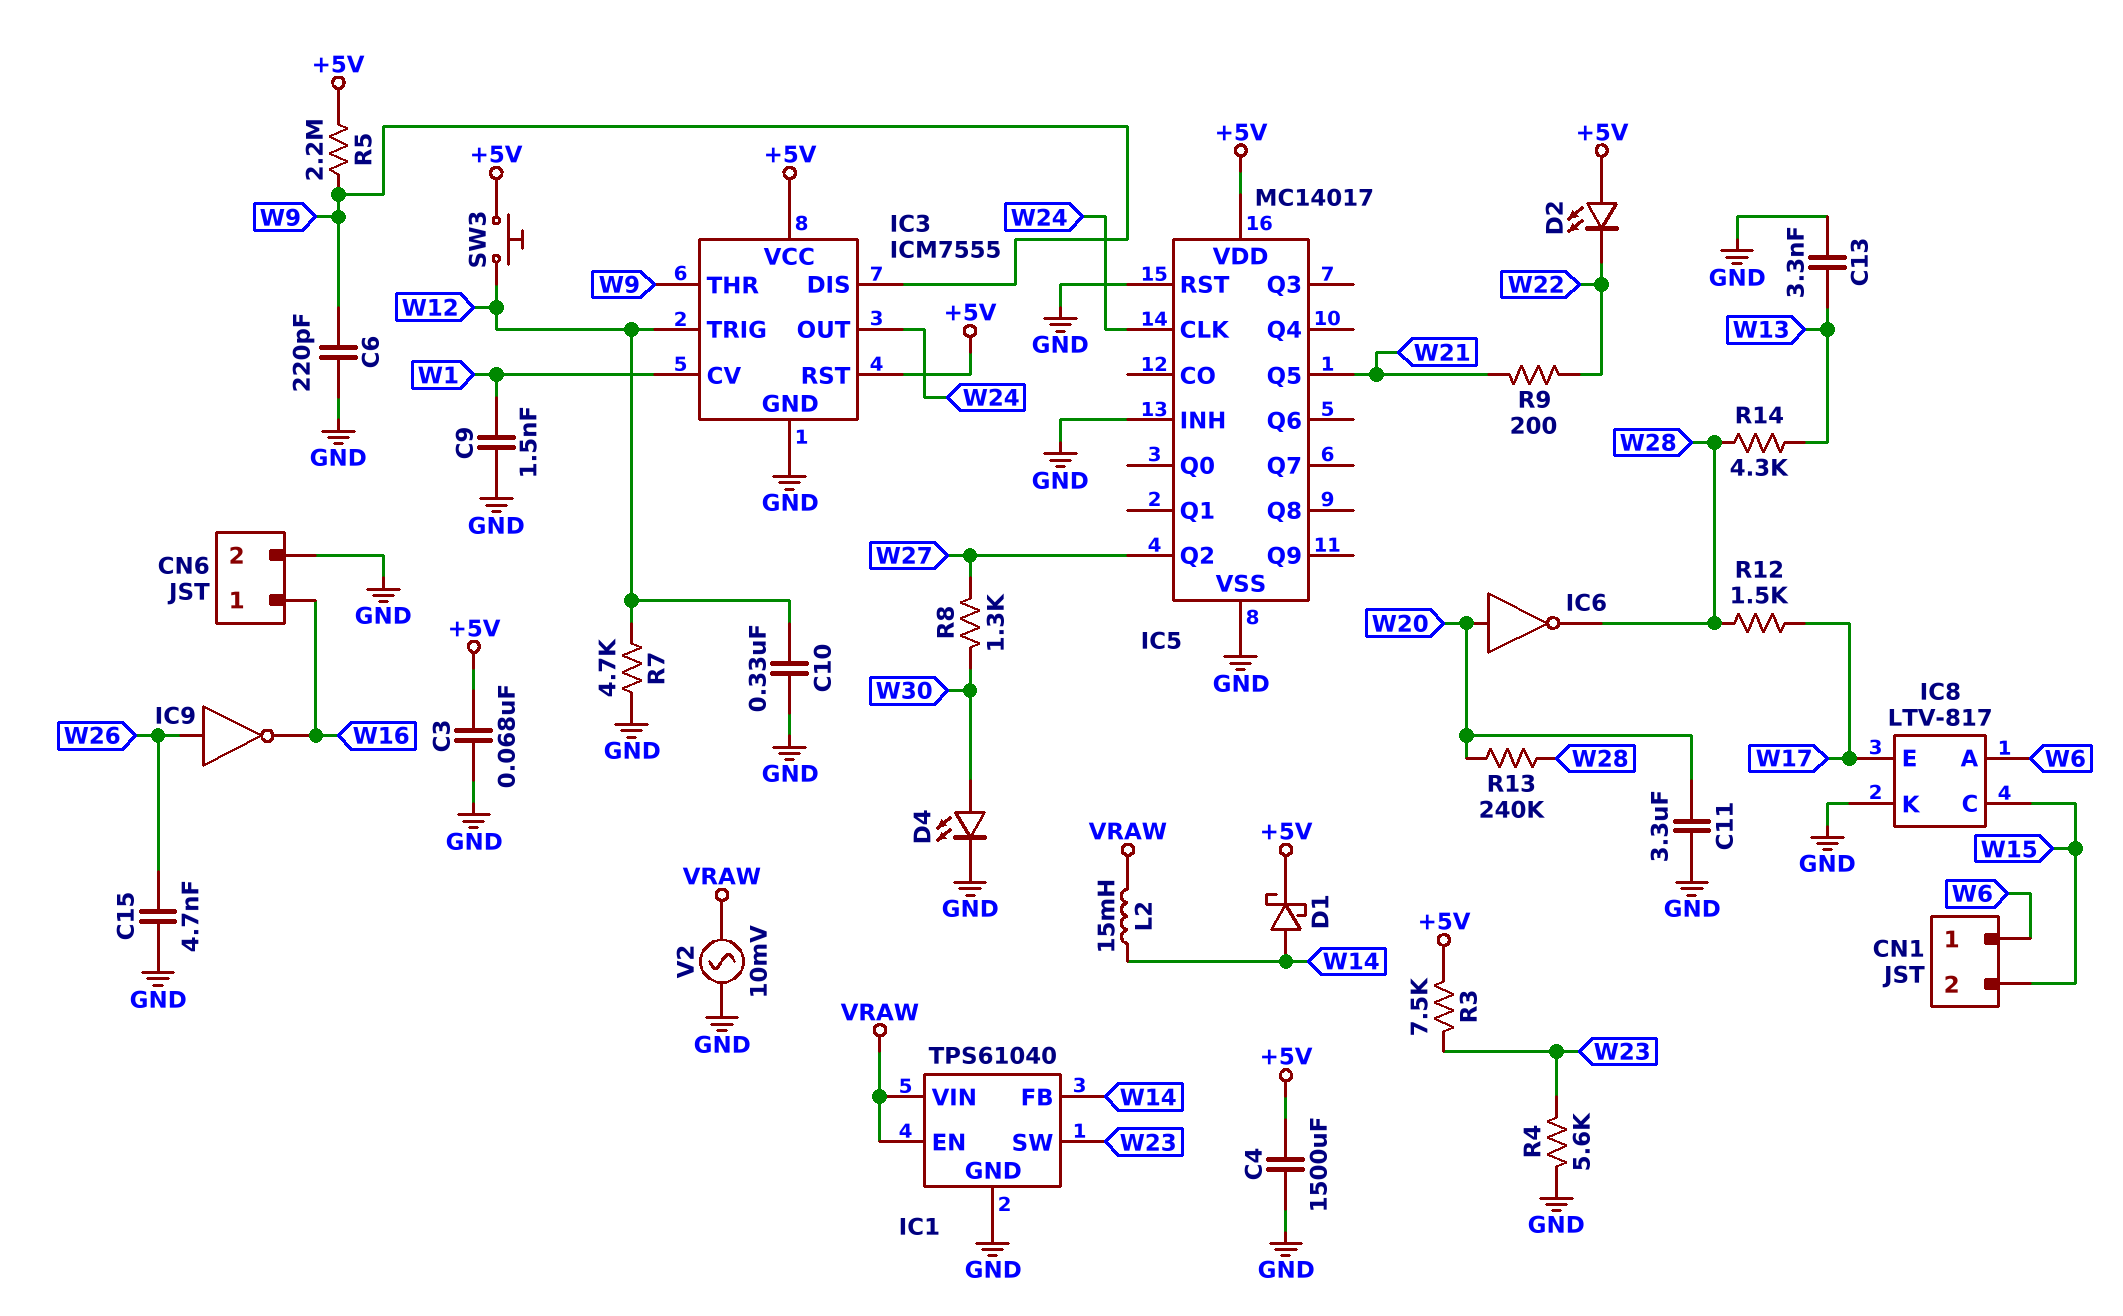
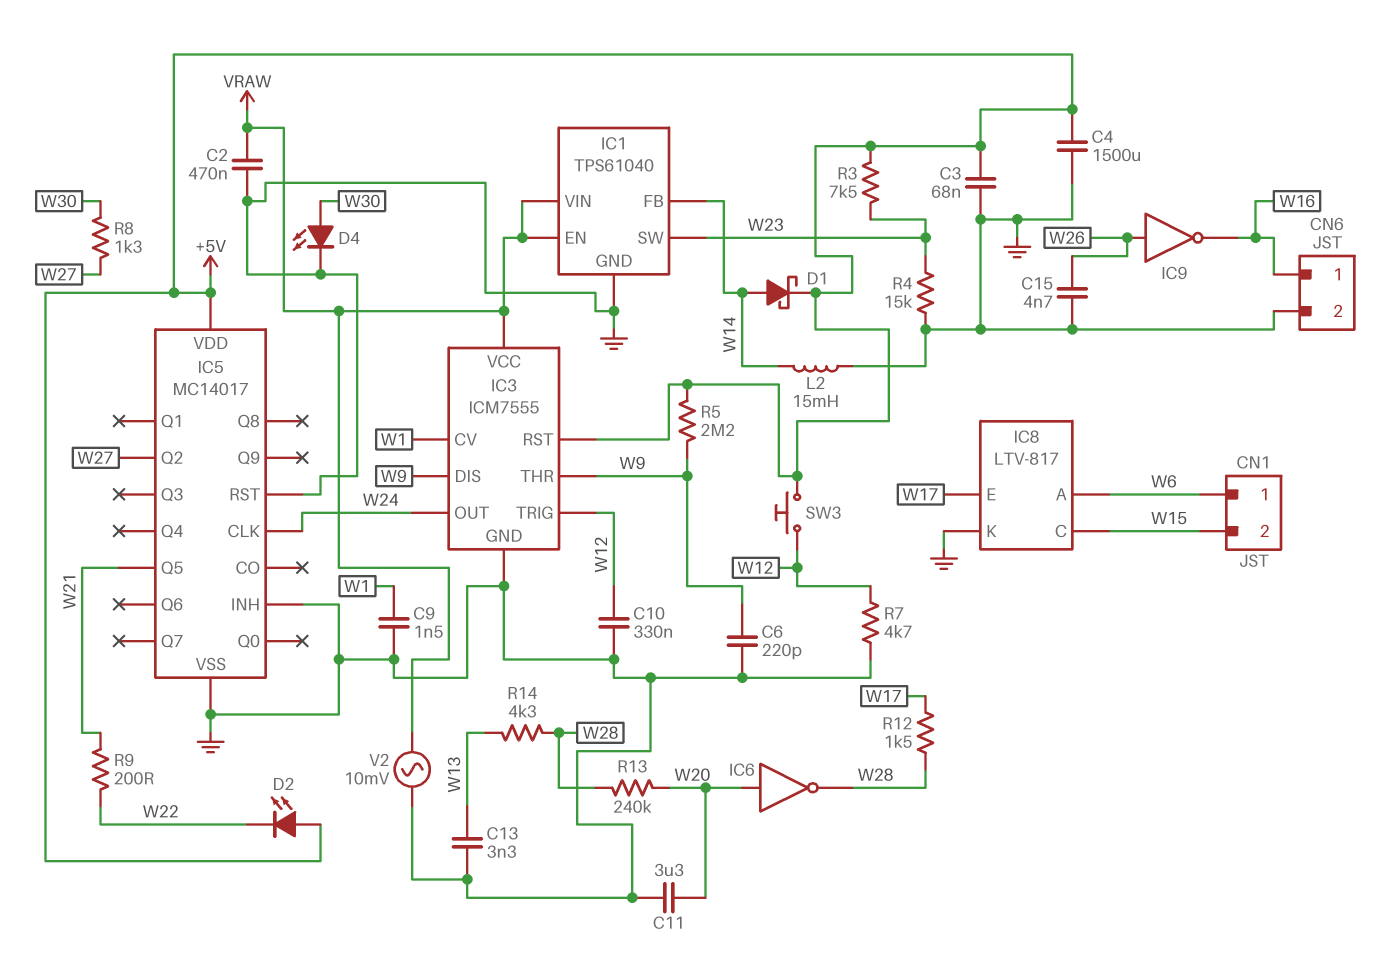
C2: none -> 470nF (GND, VRAW)
IC3 pin VCC: +5V -> VRAW
L2: 15mH (VRAW, W14) -> 15mH (GND, W14)
R4: 5.6k (GND, W23) -> 15k (GND, W23)

